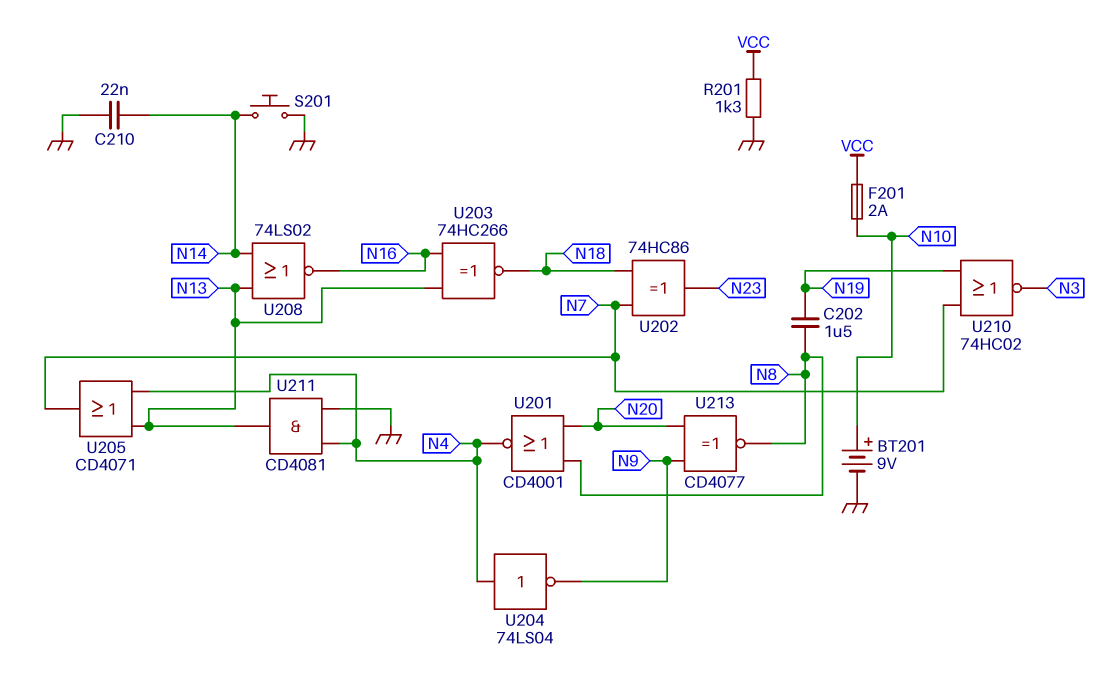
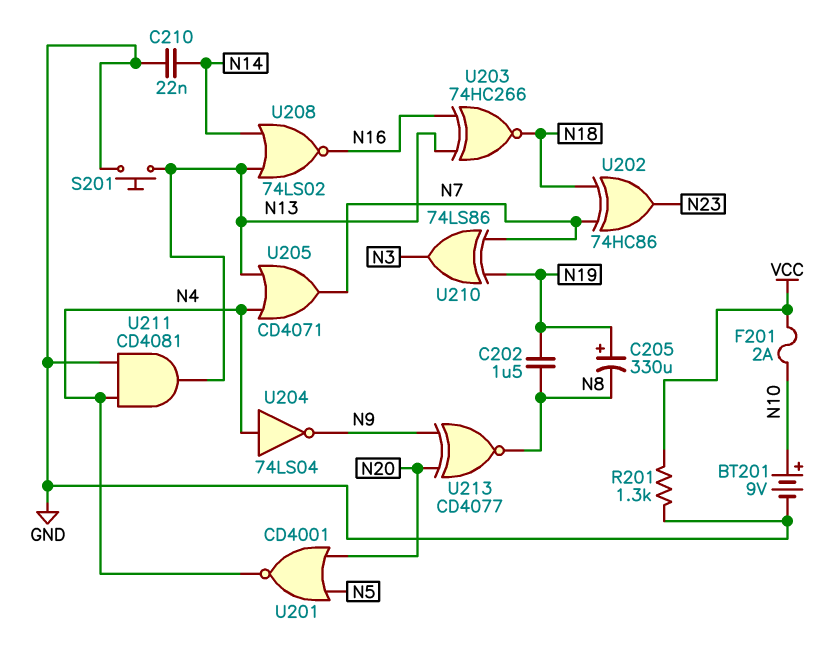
C205: none -> 330uF (plus N19, minus N8)
S201: button (GND, N14) -> button (GND, N13)
U201: NOR CD4001 (in N8, in N20, out N4) -> NOR CD4001 (in N5, in N20, out N4)
U210: NOR 74HC02 (in N7, in N19, out N3) -> XOR 74LS86 (in N7, in N19, out N3)

